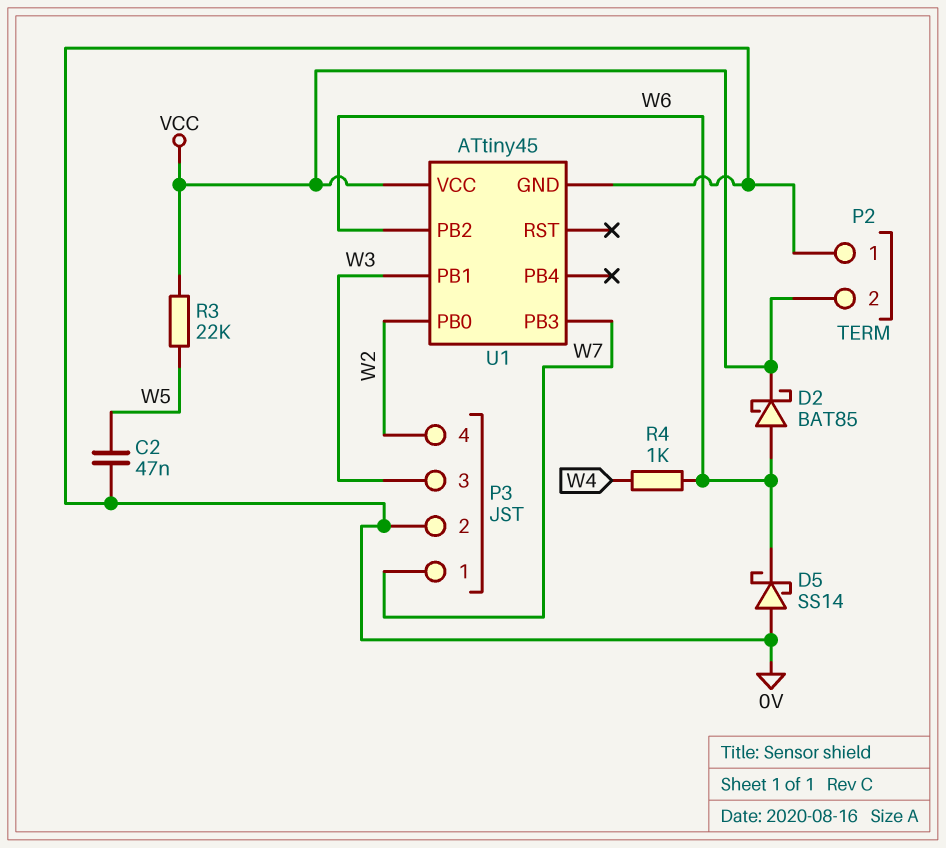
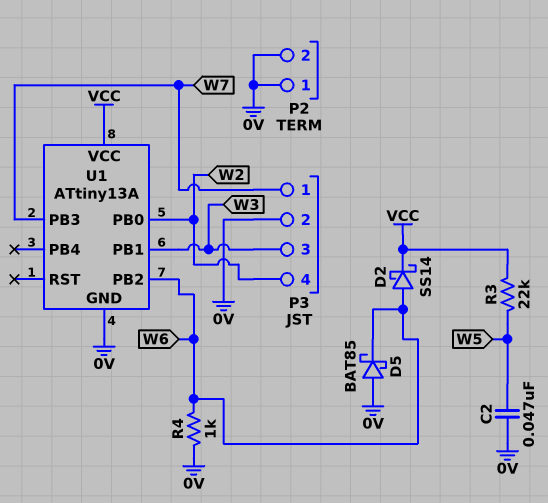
D2: schottky BAT85 (A W6, K VCC) -> schottky SS14 (A W6, K VCC)
D5: schottky SS14 (A 0V, K W6) -> schottky BAT85 (A 0V, K W6)
P2 pin 2: VCC -> 0V
R4: 1k (W4, W6) -> 1k (0V, W6)
U1: ATtiny45 -> ATtiny13A

